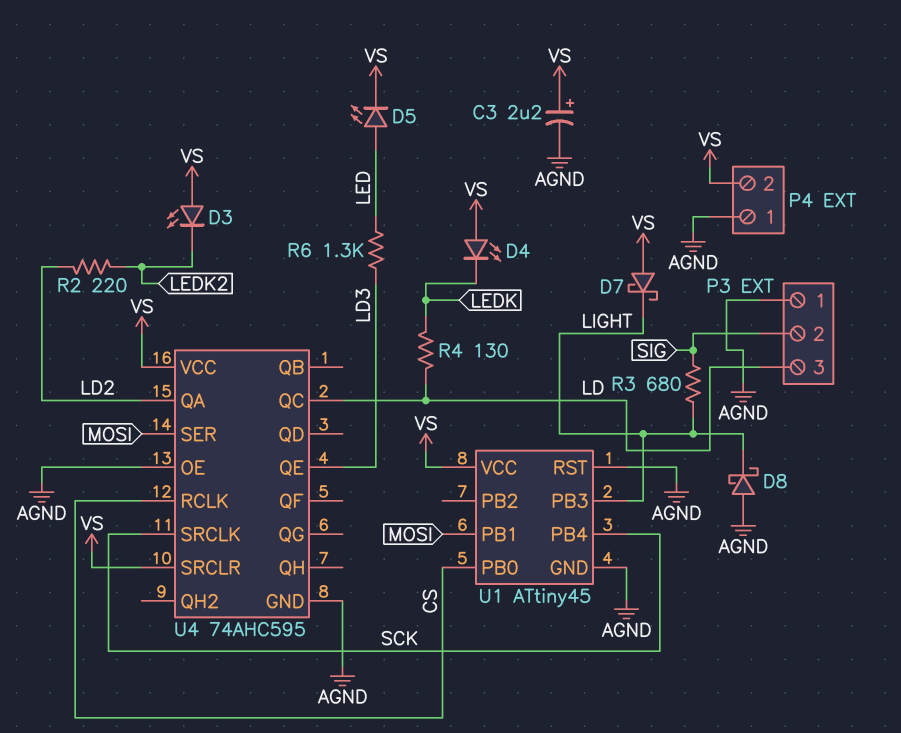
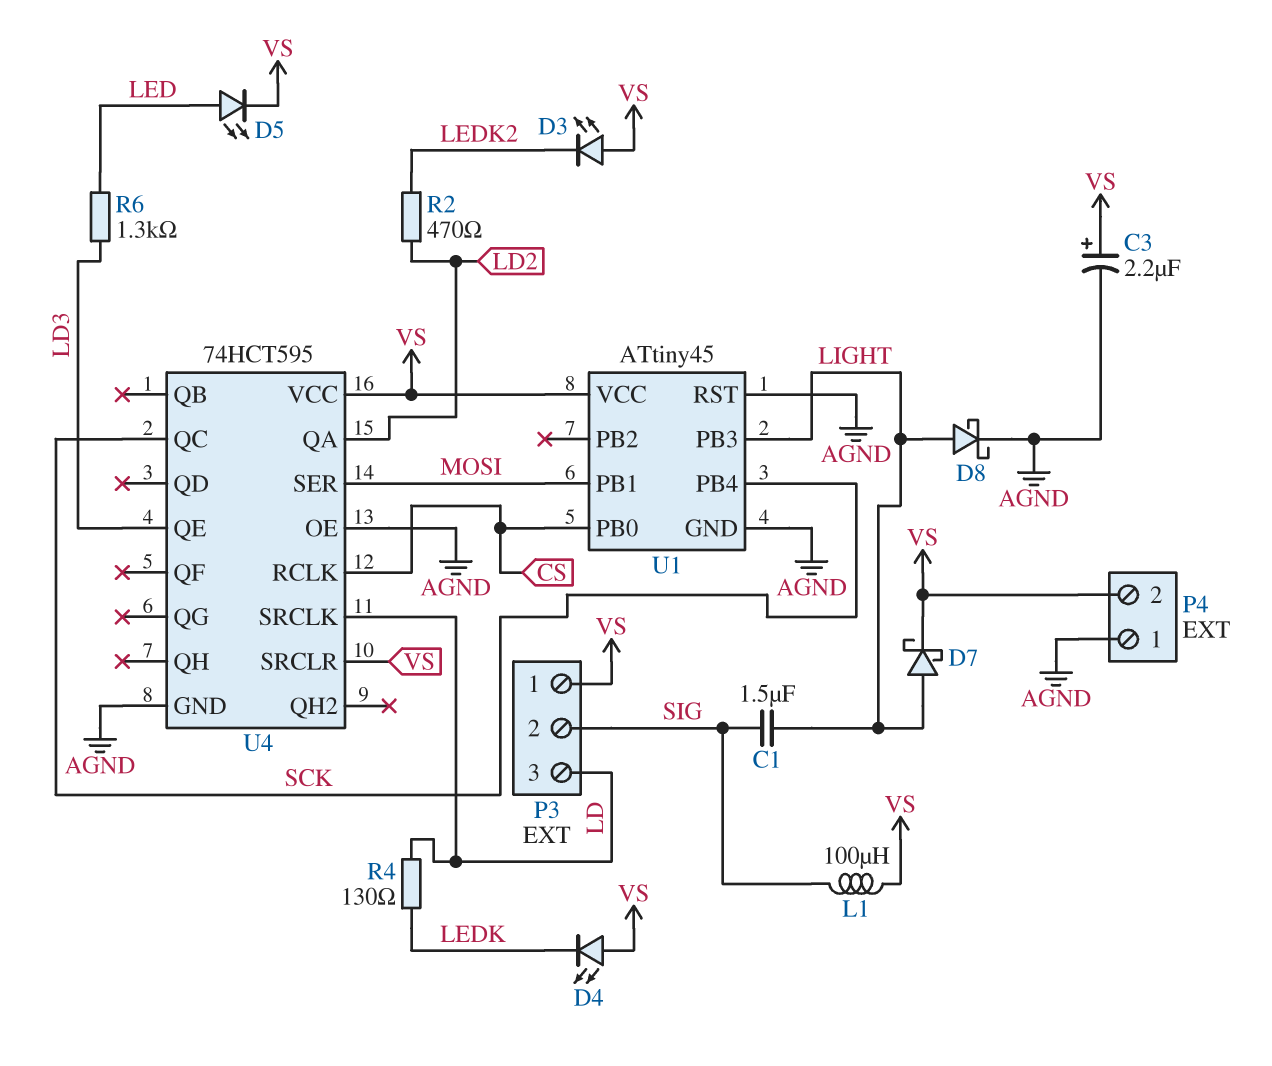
C1: none -> 1.5uF (LIGHT, SIG)
D7: schottky (A VS, K LIGHT) -> schottky (A LIGHT, K VS)
D8: schottky (A AGND, K LIGHT) -> schottky (A LIGHT, K AGND)
L1: none -> 100uH (SIG, VS)
P3 pin 1: AGND -> VS
R2: 220 (LD2, LEDK2) -> 470 (LD2, LEDK2)
R3: 680 (LIGHT, SIG) -> none
U4: 74AHC595 -> 74HCT595
U4 pin QC: LD -> SCK
U4 pin SRCLK: SCK -> LD

